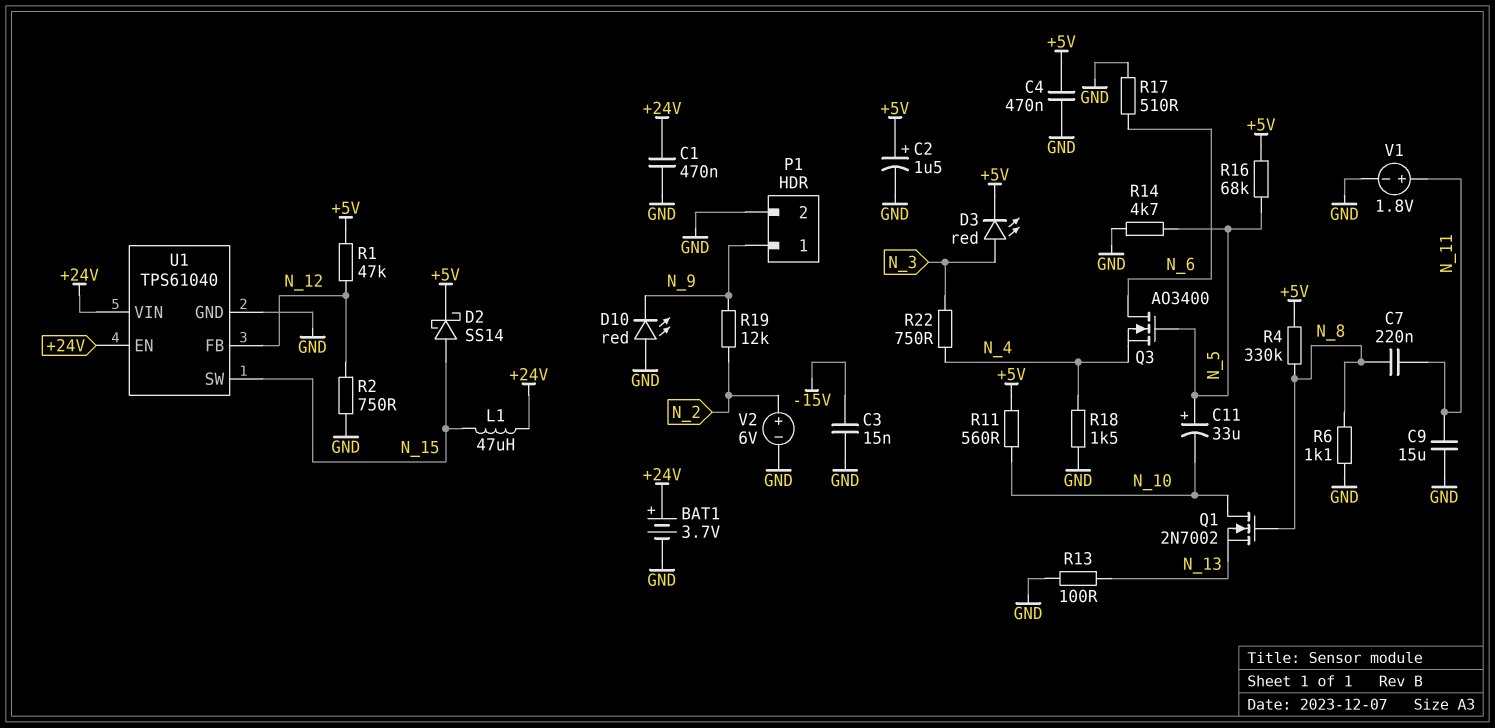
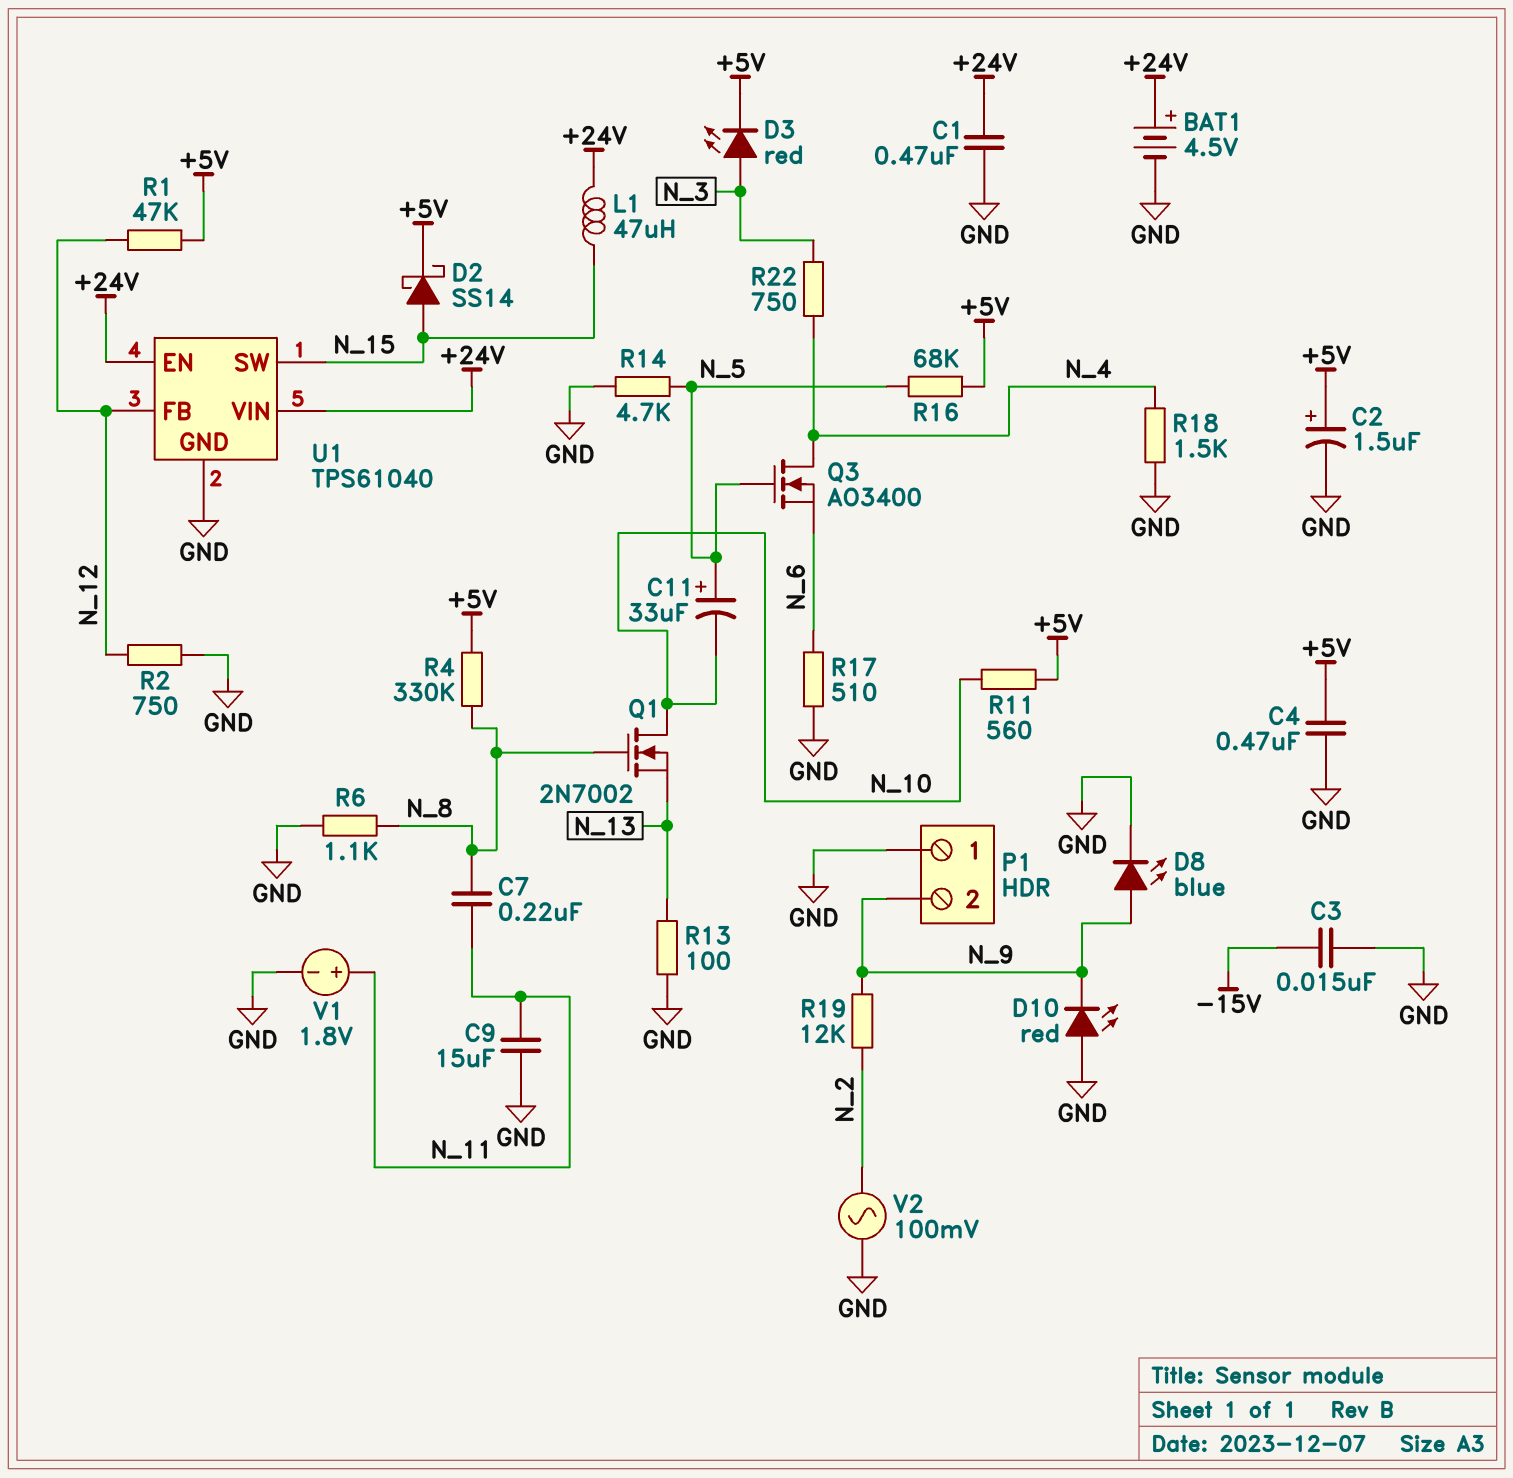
BAT1: 3.7V (plus +24V, minus GND) -> 4.5V (plus +24V, minus GND)
D8: none -> LED blue (A N_9, K GND)
P1 pin 1: N_9 -> GND
P1 pin 2: GND -> N_9
Q3: NMOS AO3400 (G N_5, D N_6, S N_4) -> NMOS AO3400 (G N_5, D N_4, S N_6)
V2: 6V (plus N_2, minus GND) -> AC 100mV (GND, N_2)

